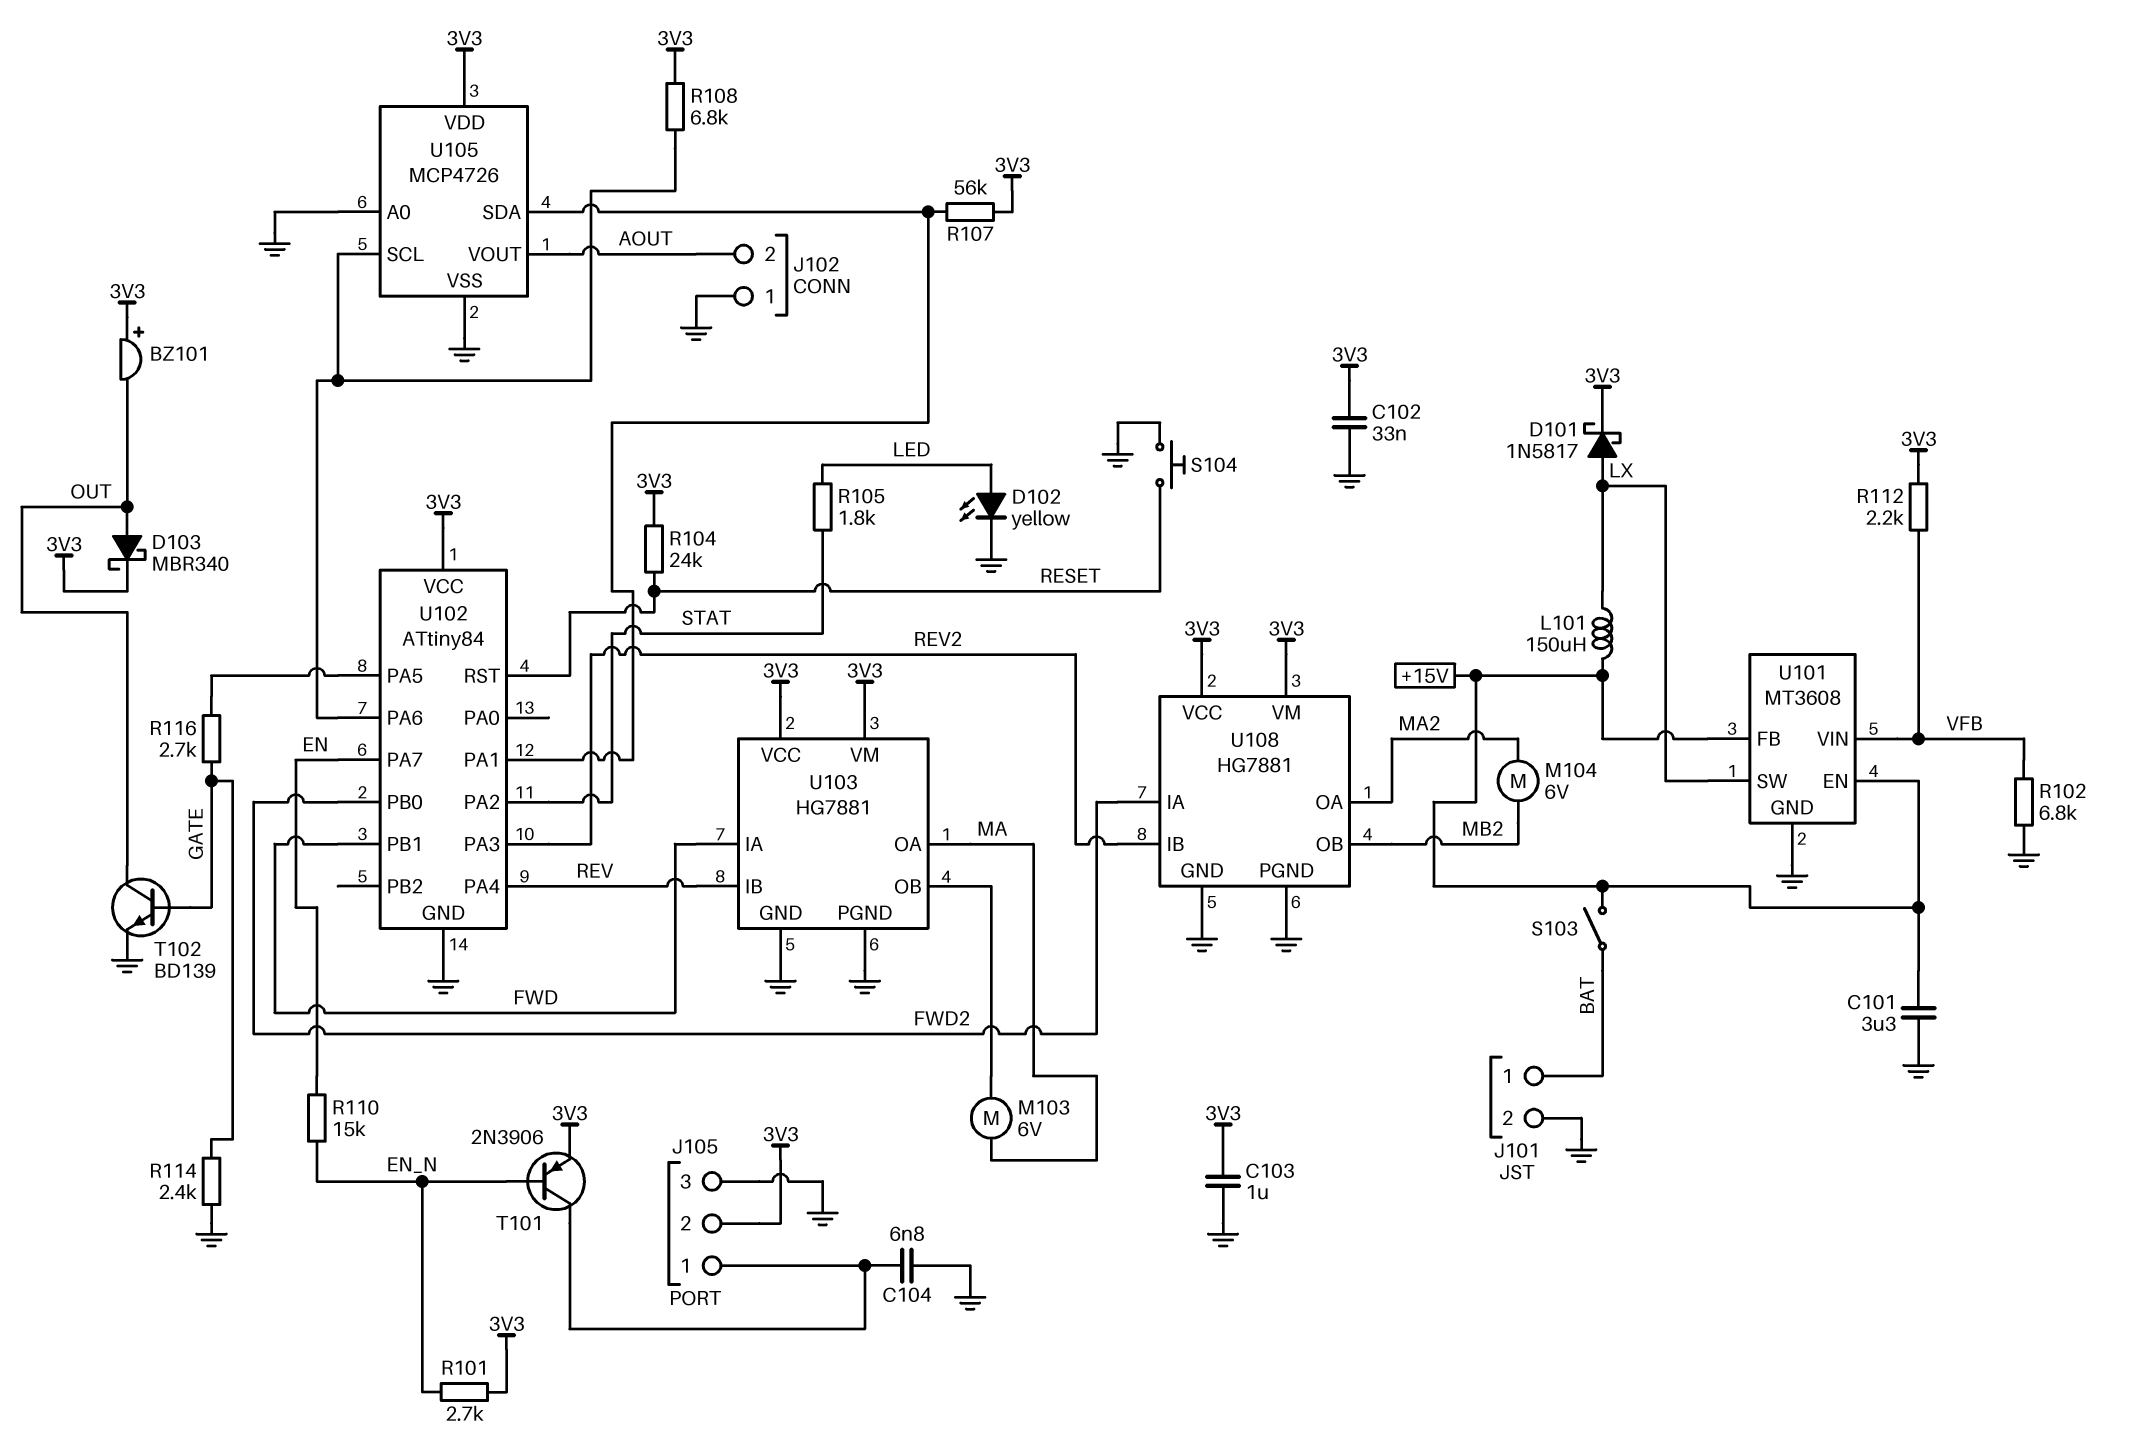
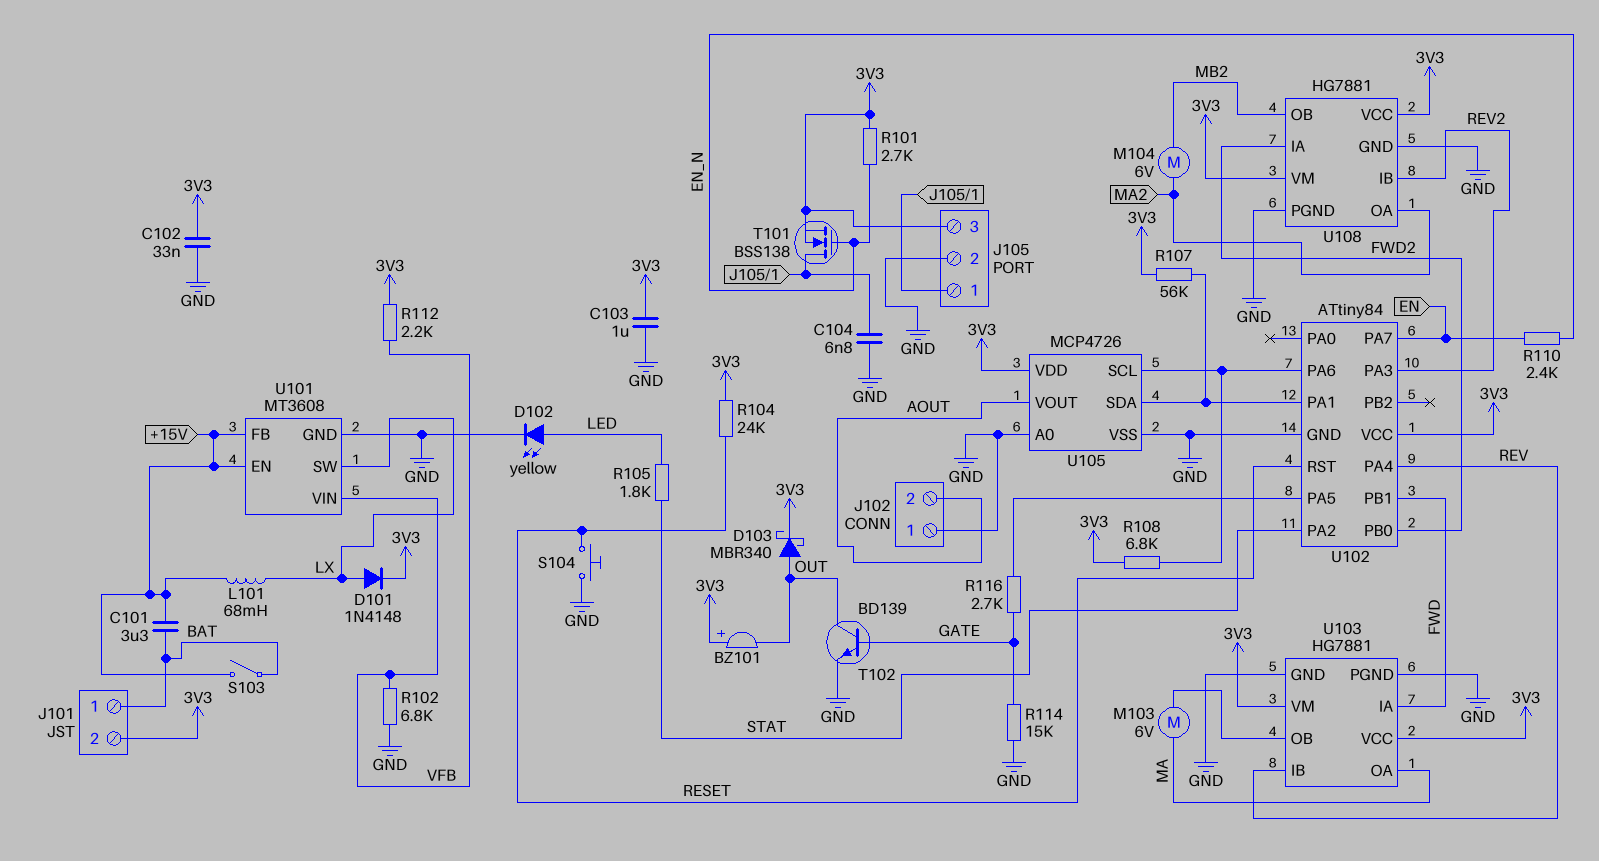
C101: 3.3uF (+15V, GND) -> 3.3uF (+15V, BAT)
D101: schottky 1N5817 (A LX, K 3V3) -> diode 1N4148 (A LX, K 3V3)
J101 pin 2: GND -> 3V3
J105 pin 2: 3V3 -> GND
J105 pin 3: GND -> 3V3
L101: 150uH (+15V, LX) -> 68mH (+15V, LX)
R110: 15k (EN, EN_N) -> 2.4k (EN, EN_N)
R114: 2.4k (GATE, GND) -> 15k (GATE, GND)
T101: PNP 2N3906 (B EN_N, C J105/1, E 3V3) -> NMOS BSS138 (G EN_N, D J105/1, S 3V3)

